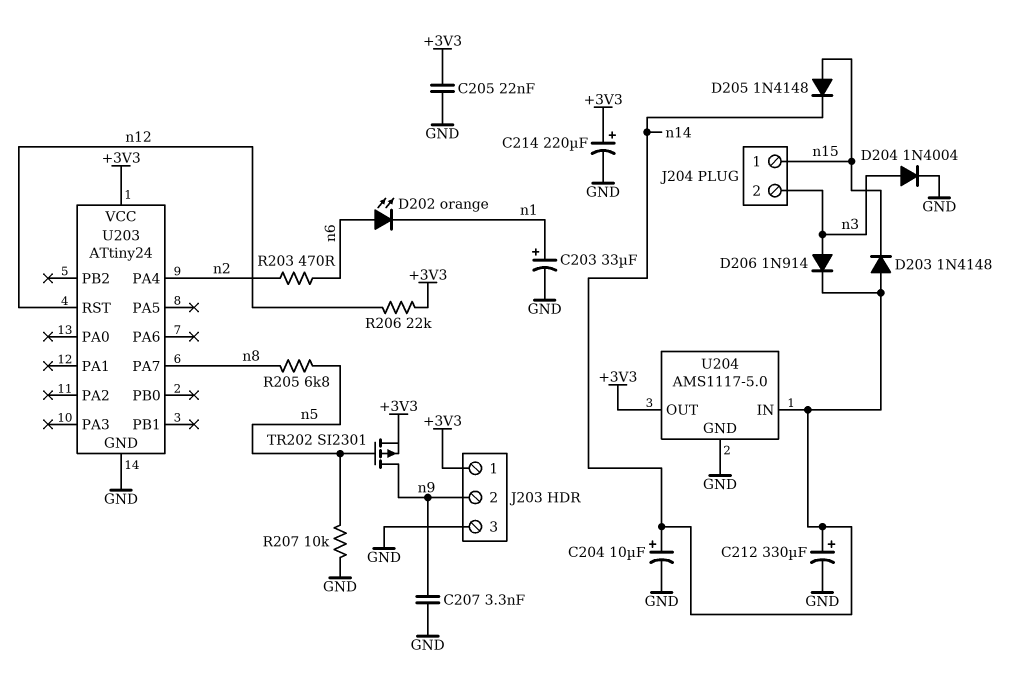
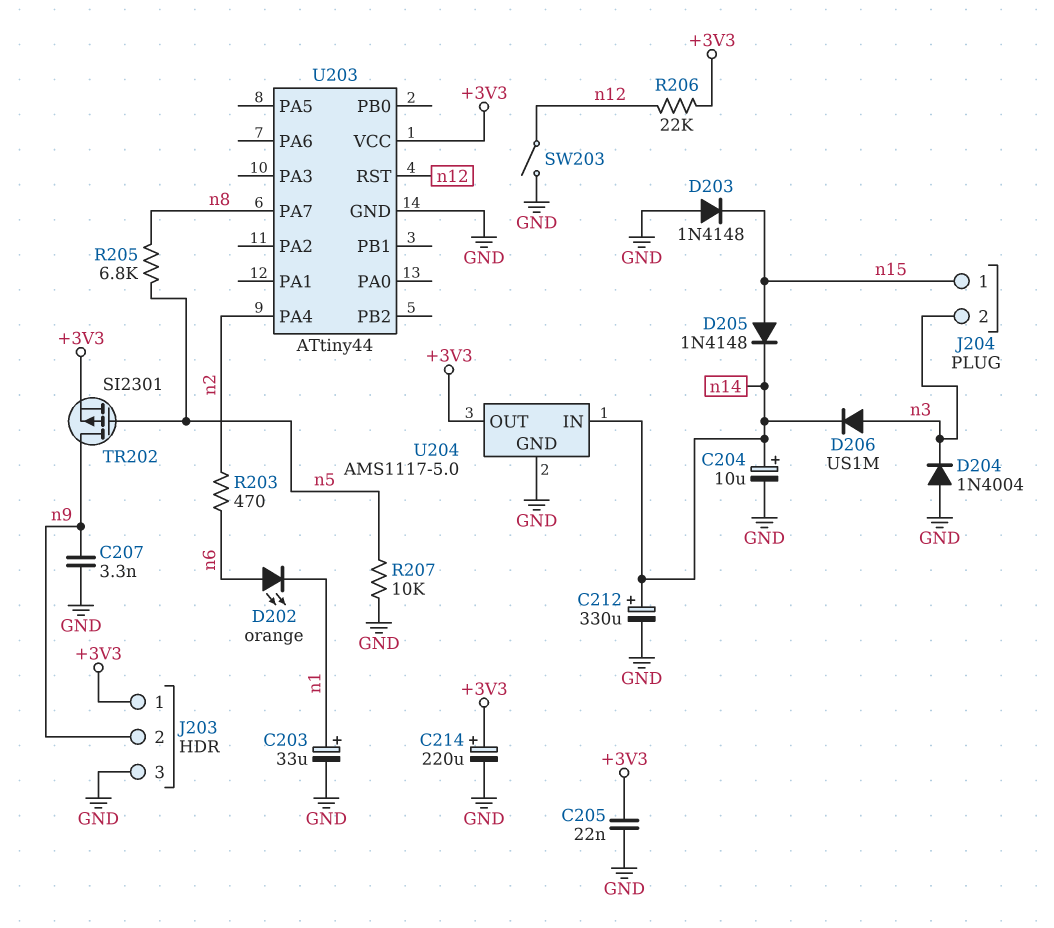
D203: diode 1N4148 (A n14, K n15) -> diode 1N4148 (A GND, K n15)
D204: diode 1N4004 (A n3, K GND) -> diode 1N4004 (A GND, K n3)
D206: diode 1N914 (A n3, K n14) -> diode US1M (A n3, K n14)
SW203: none -> switch (GND, n12)
U203: ATtiny24 -> ATtiny44

